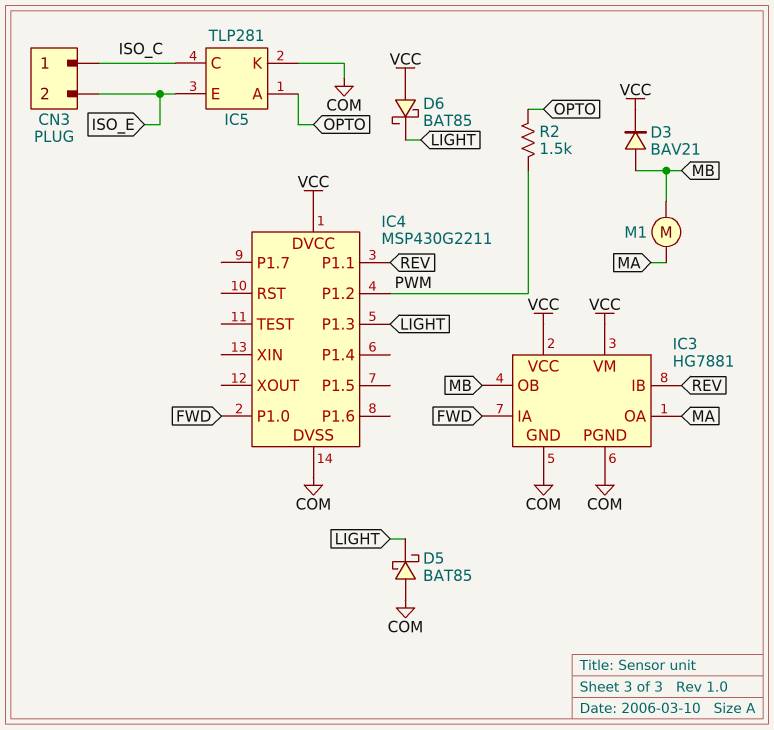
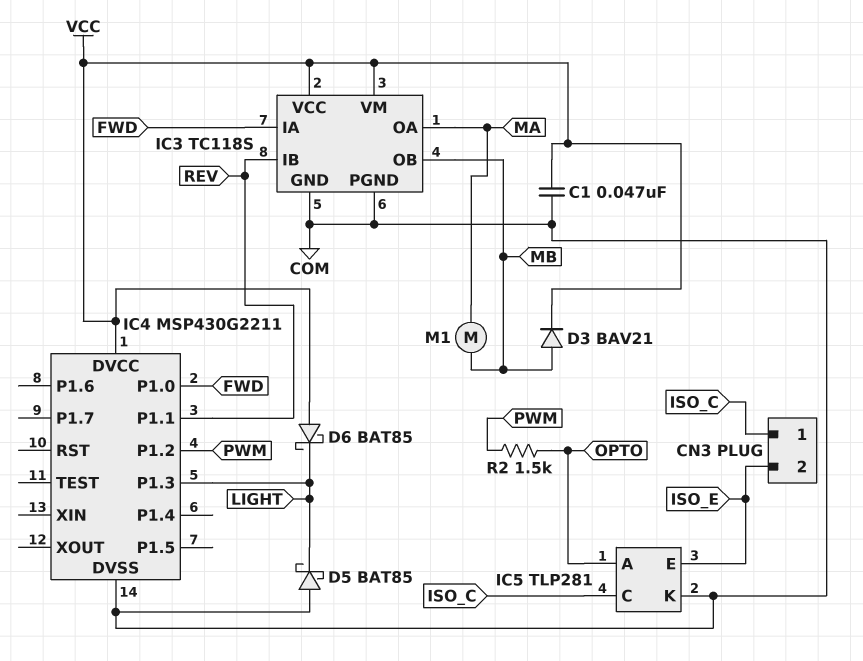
C1: none -> 47nF (COM, VCC)
IC3: HG7881 -> TC118S

